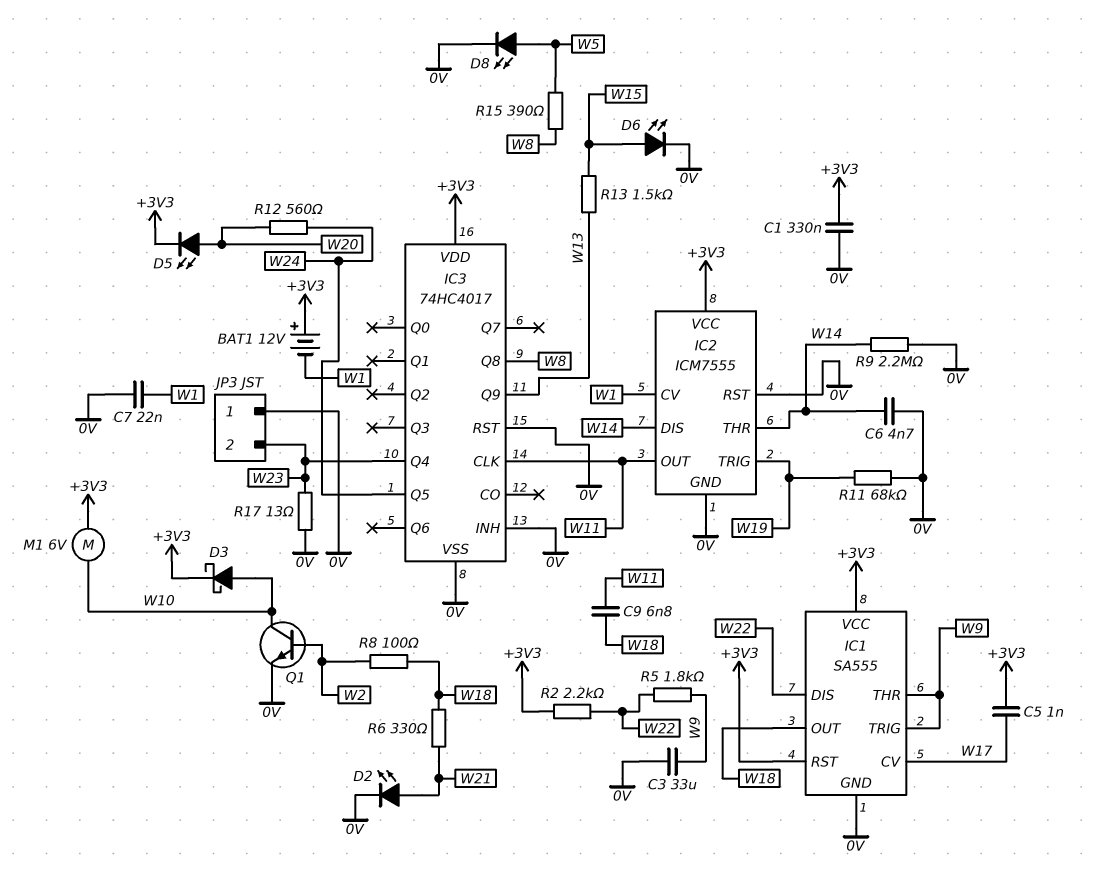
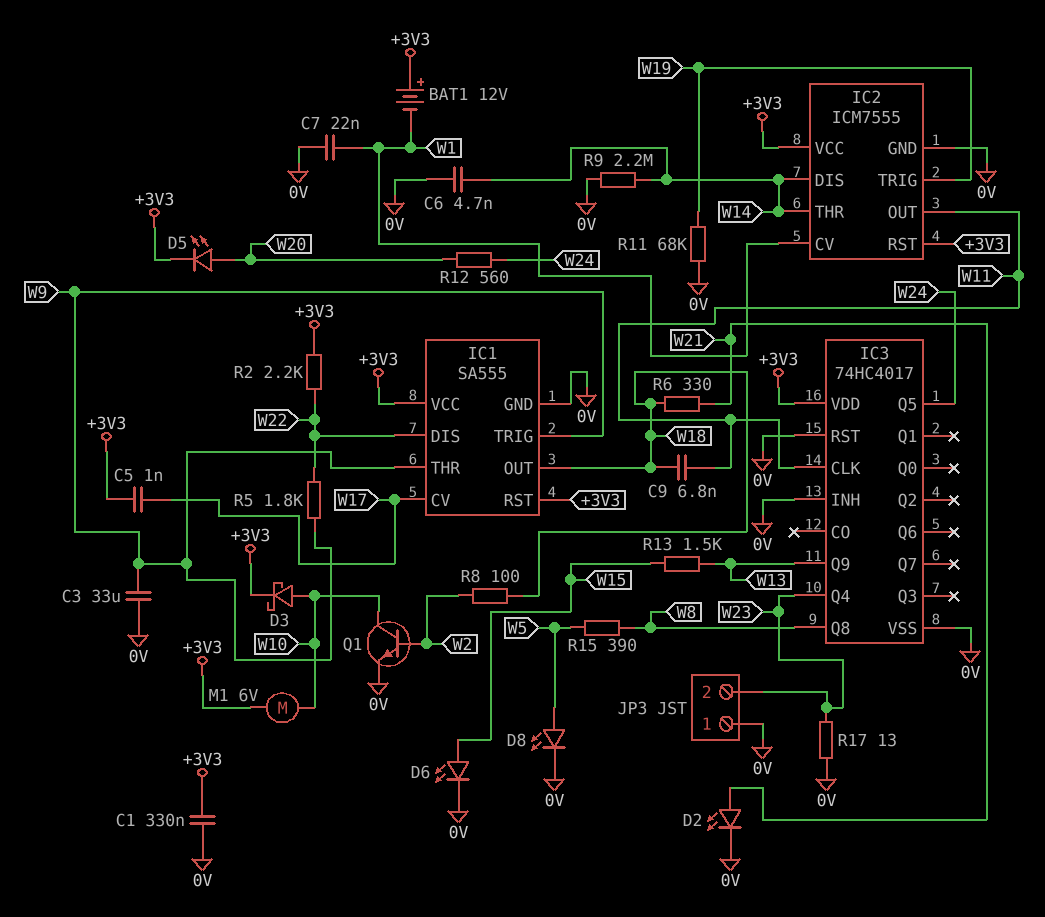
IC2 pin RST: 0V -> +3V3

